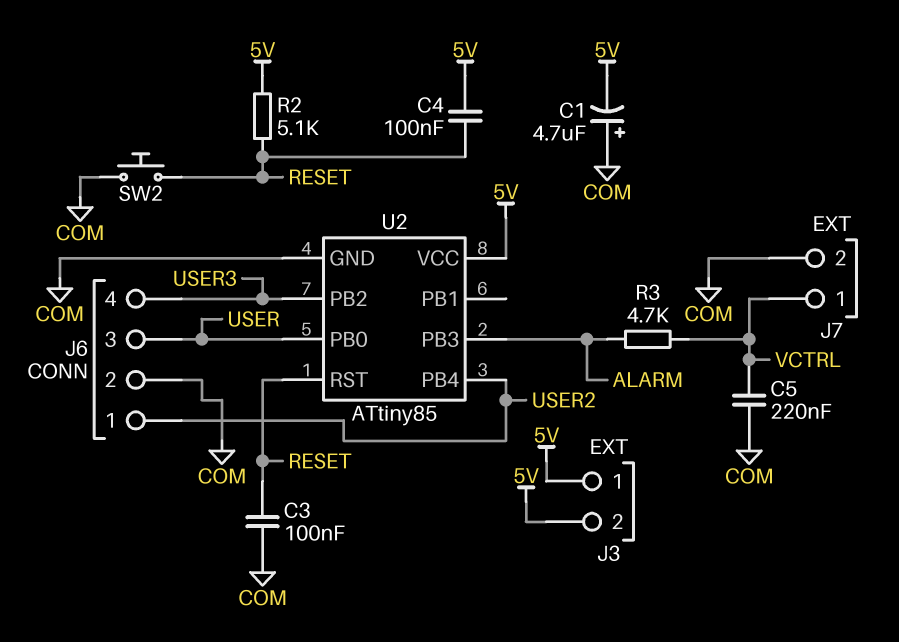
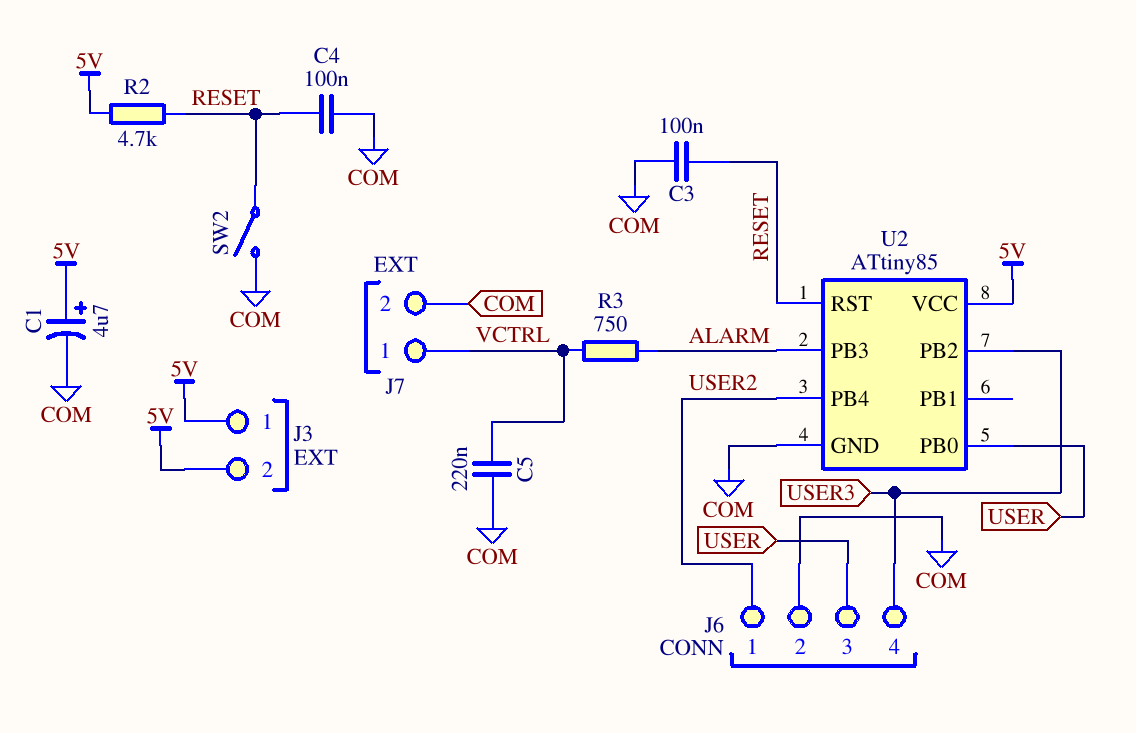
C1: 4.7uF (plus COM, minus 5V) -> 4.7uF (plus 5V, minus COM)
C4: 100nF (5V, RESET) -> 100nF (COM, RESET)
R2: 5.1k (5V, RESET) -> 4.7k (5V, RESET)
R3: 4.7k (ALARM, VCTRL) -> 750 (ALARM, VCTRL)
SW2: button (COM, RESET) -> switch (COM, RESET)

